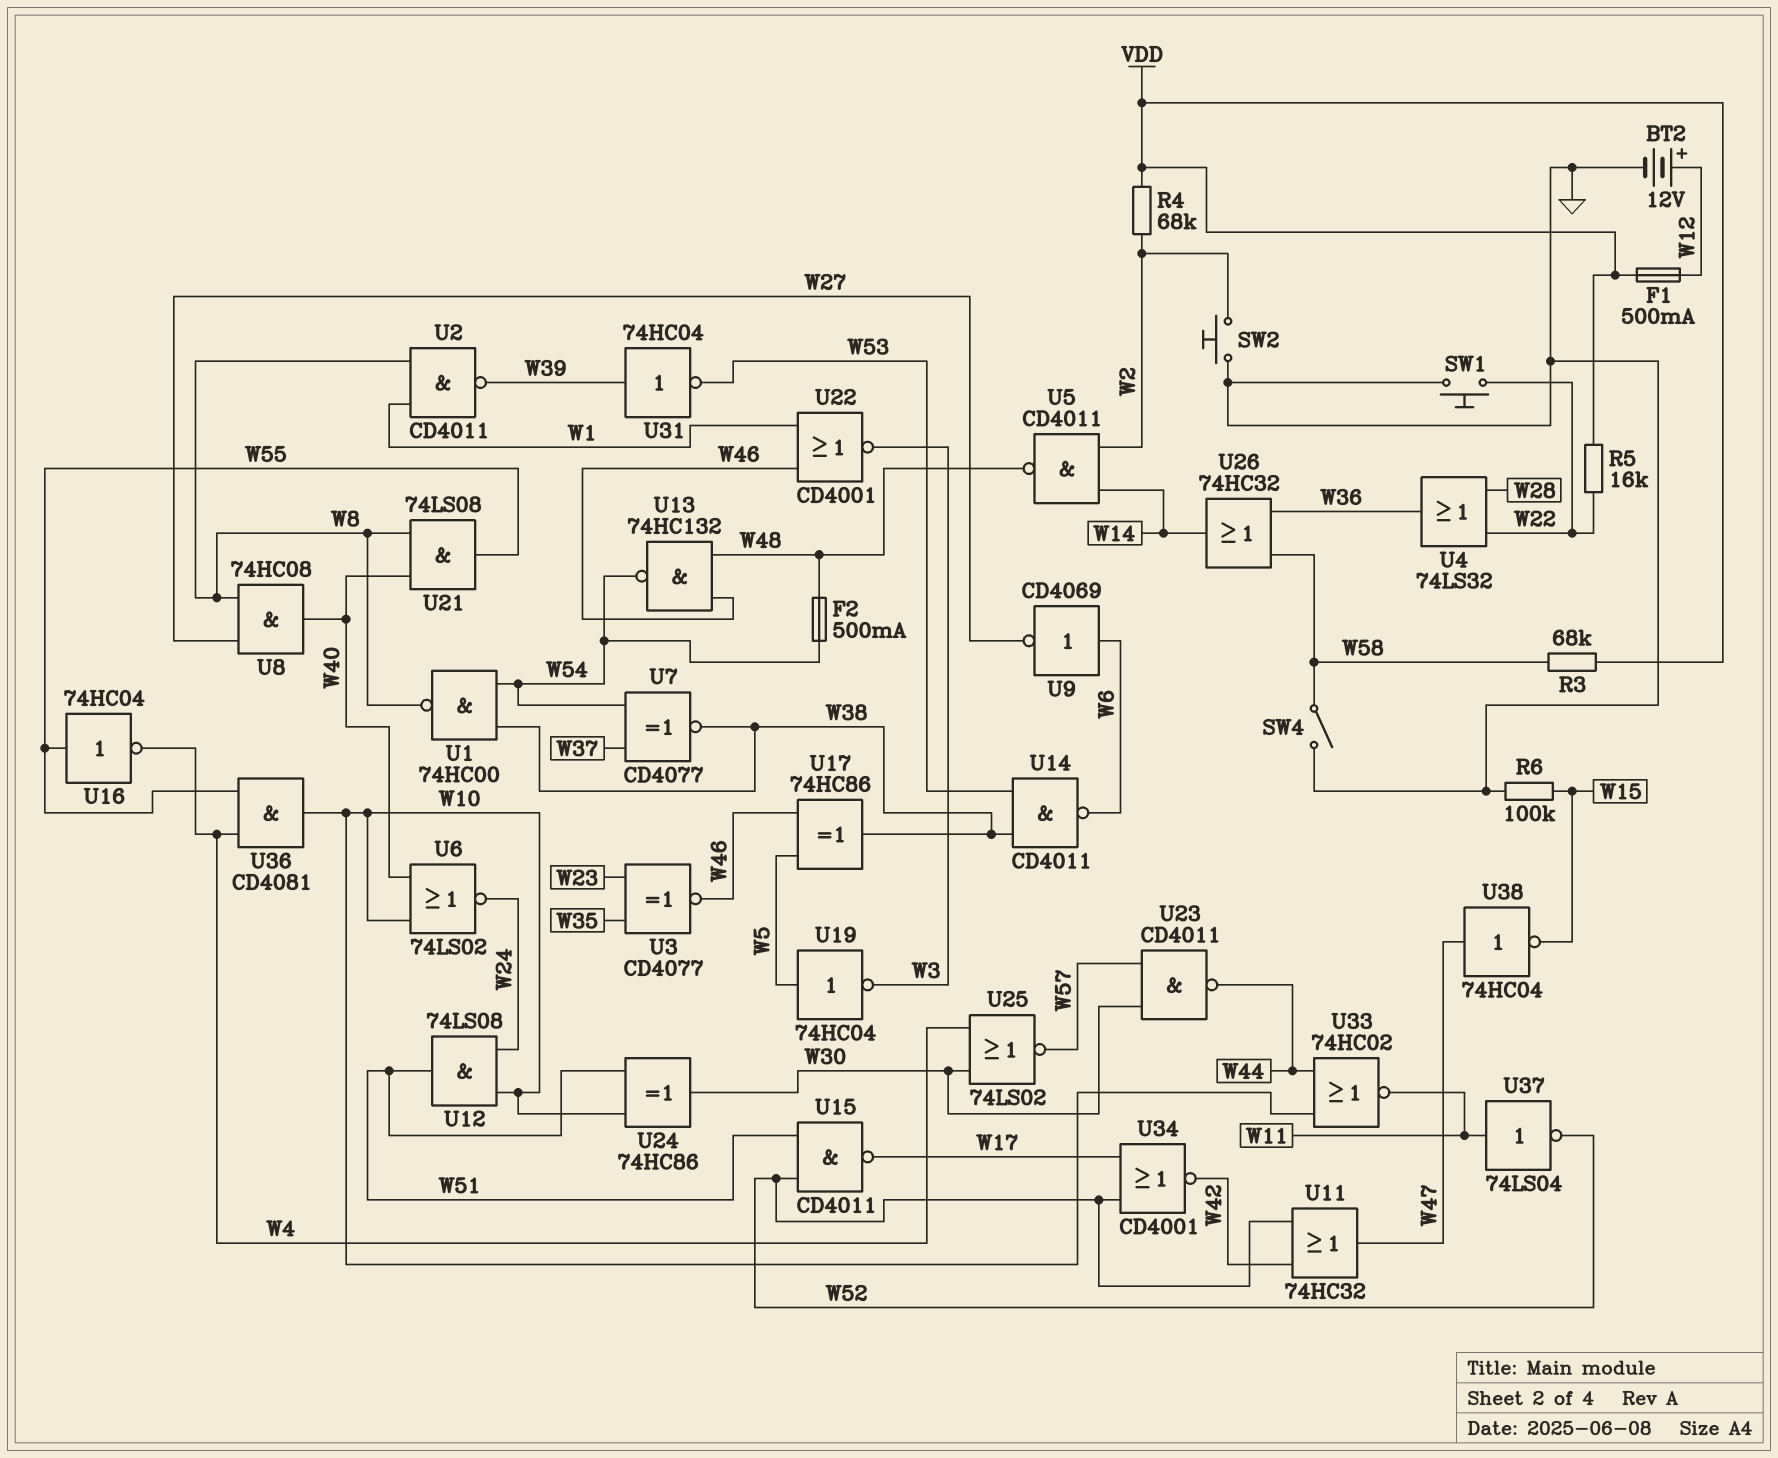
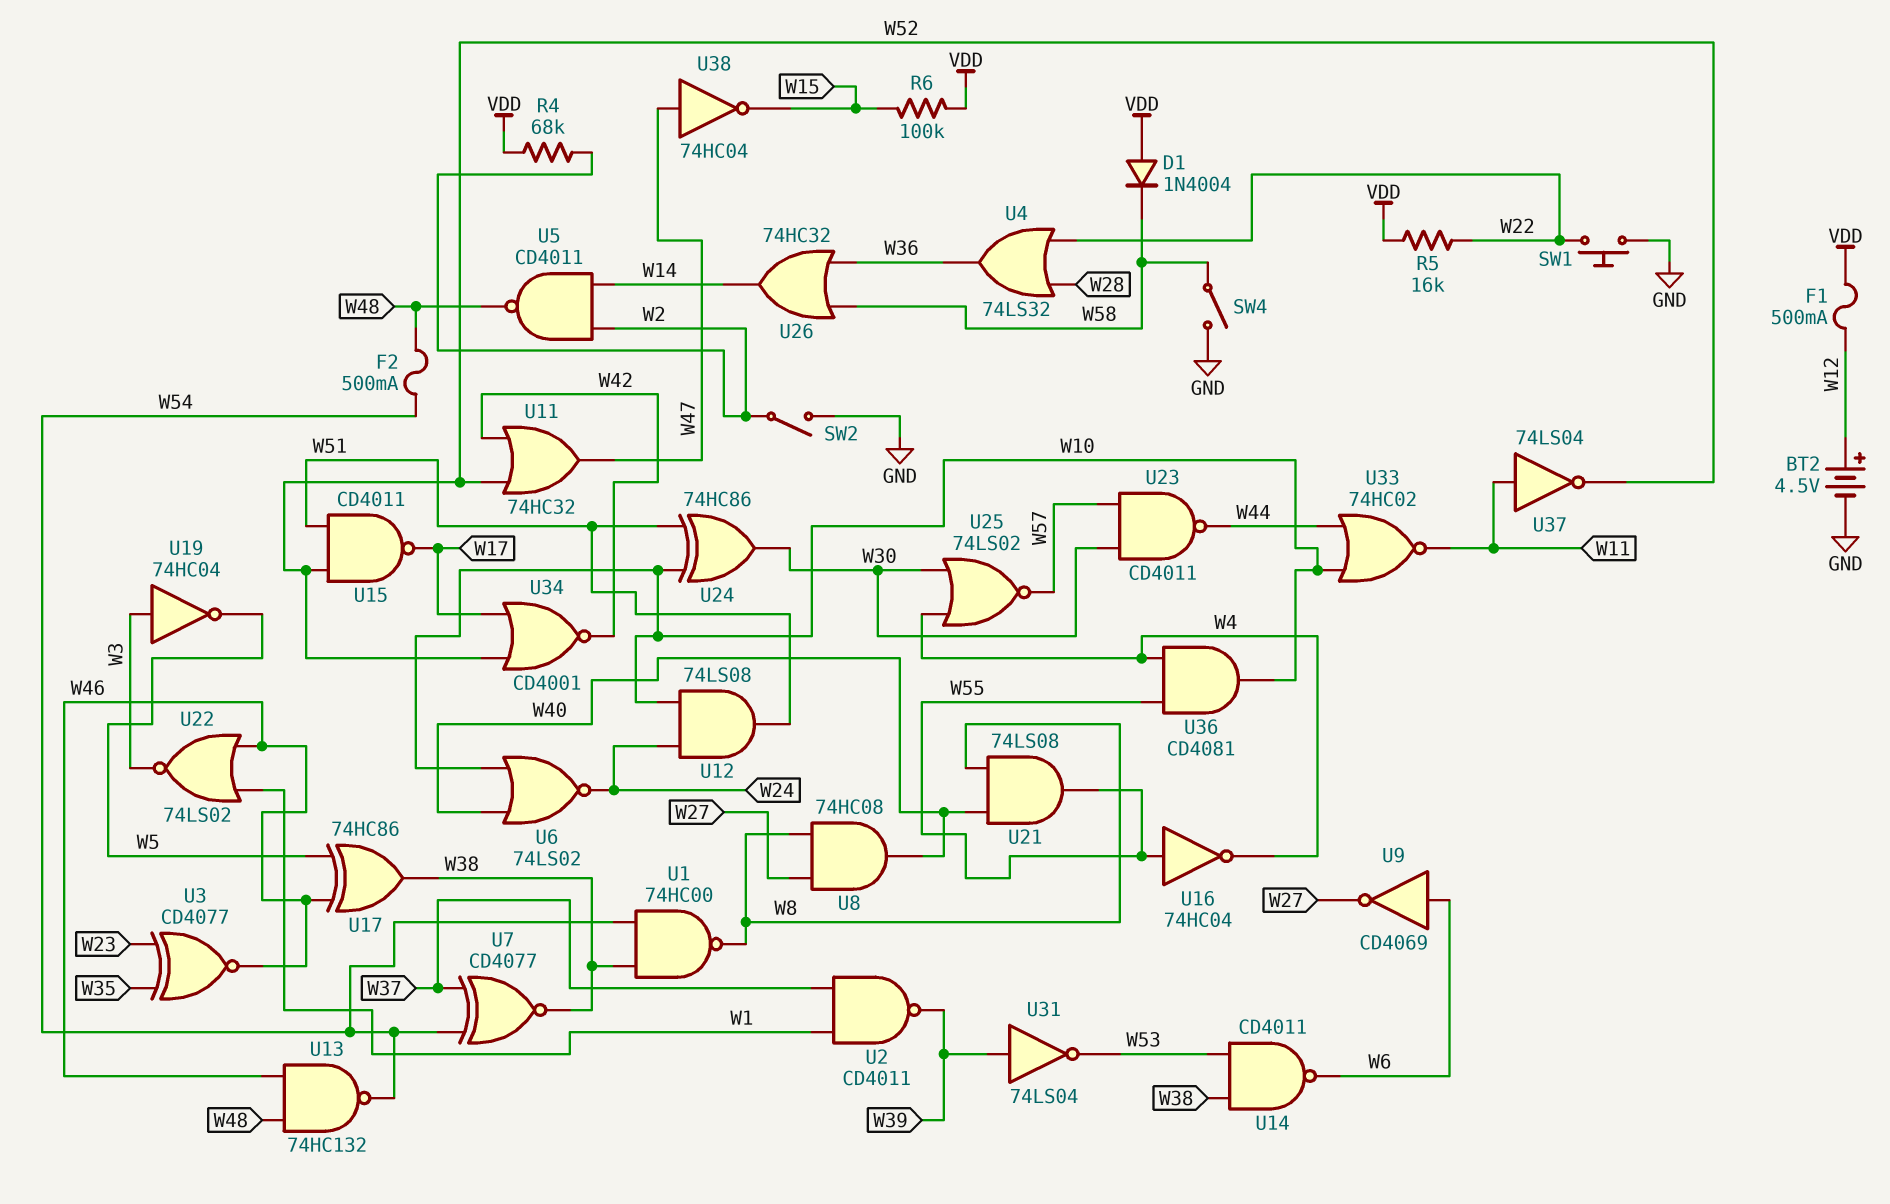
BT2: 12V (plus W12, minus GND) -> 4.5V (plus W12, minus GND)
D1: none -> diode 1N4004 (A VDD, K W58)
R3: 68k (VDD, W58) -> none
R6: 100k (GND, W15) -> 100k (VDD, W15)
SW2: button (GND, W2) -> switch (GND, W2)
U2: NAND CD4011 (in W1, in W8, out W39) -> NAND CD4011 (in W1, in W37, out W39)
U19: NOT 74HC04 (in W5, out W3) -> NOT 74HC04 (in W3, out W5)
U22: NOR CD4001 (in W1, in W46, out W3) -> NOR 74LS02 (in W1, in W46, out W3)
U31: NOT 74HC04 (in W39, out W53) -> NOT 74LS04 (in W39, out W53)

